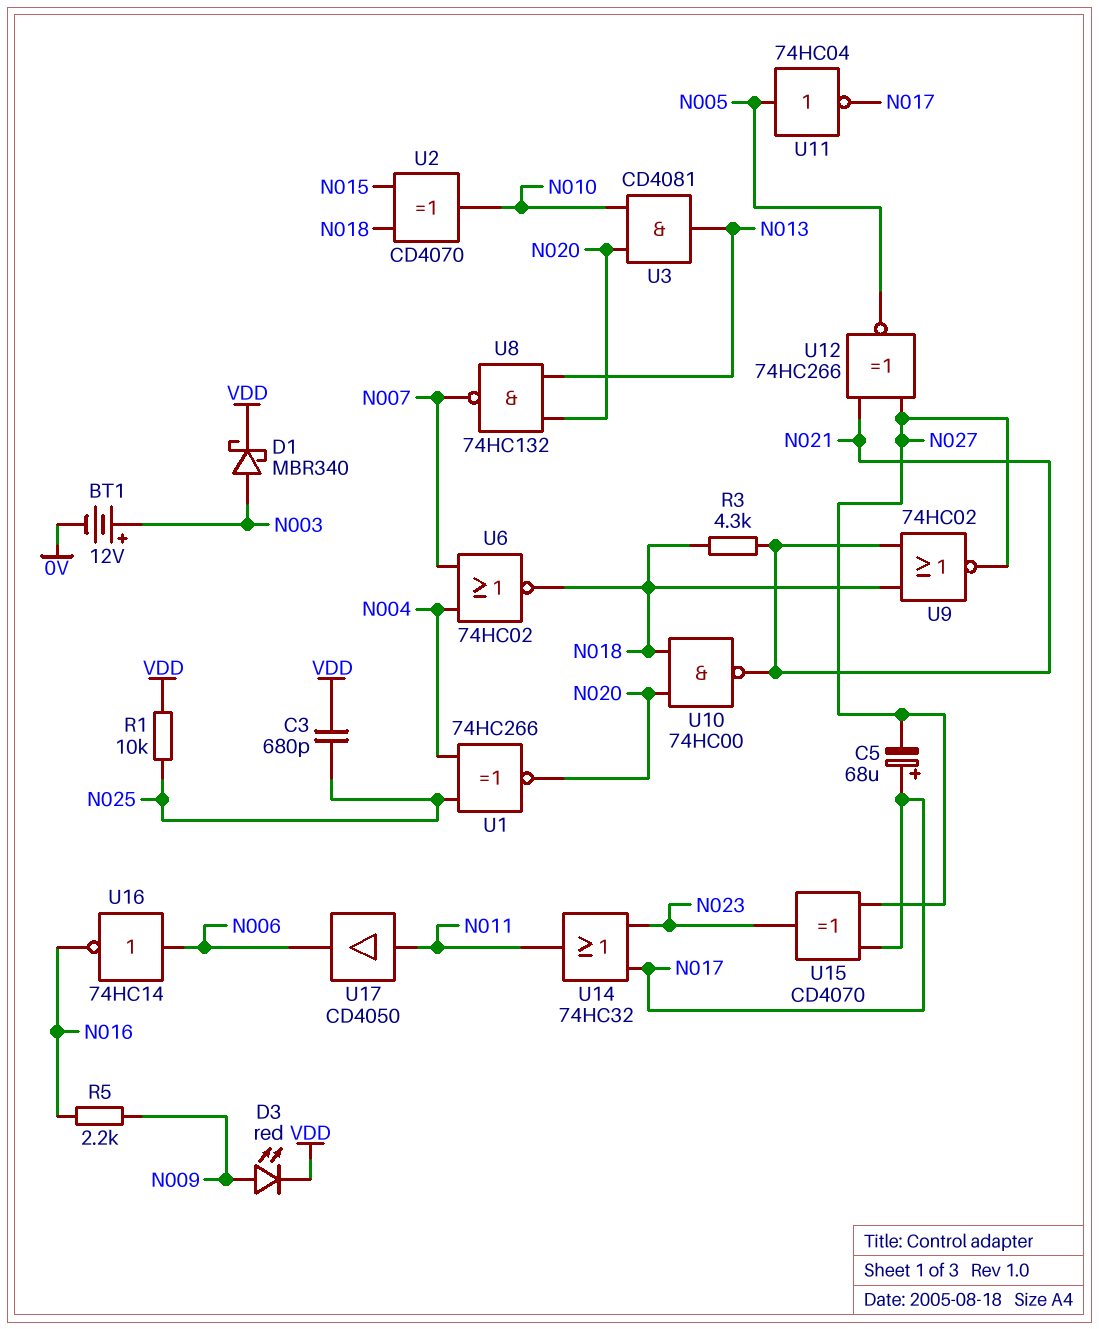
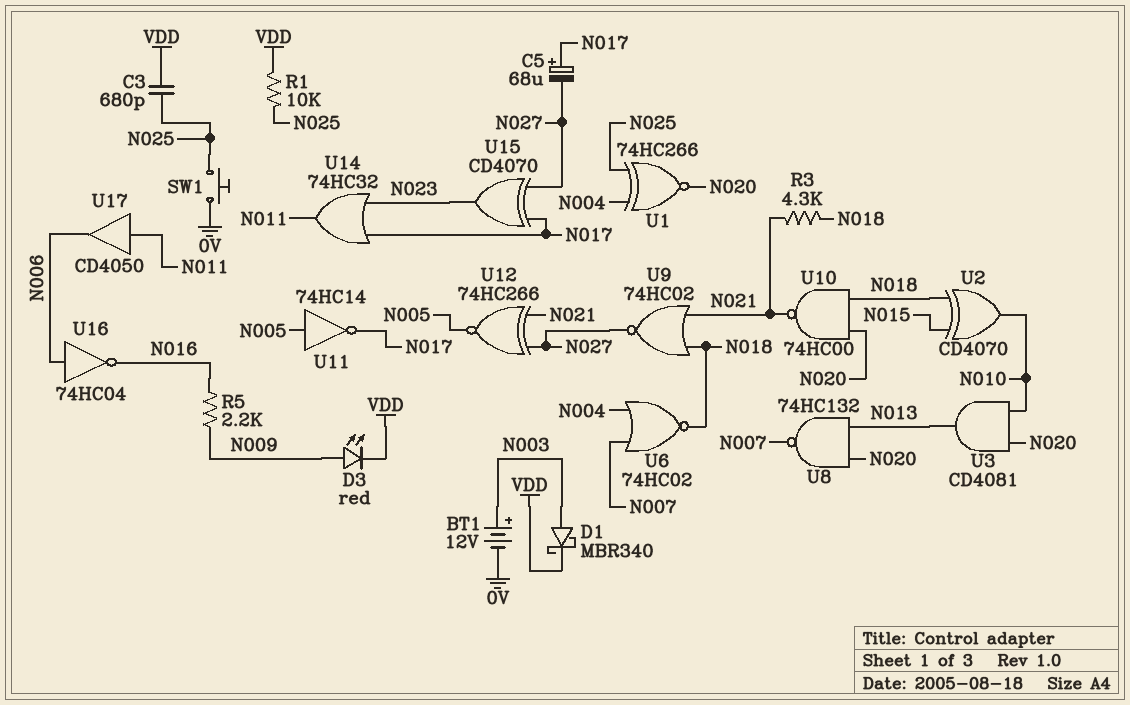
SW1: none -> button (0V, N025)
U11: NOT 74HC04 (in N005, out N017) -> NOT 74HC14 (in N005, out N017)
U16: NOT 74HC14 (in N006, out N016) -> NOT 74HC04 (in N006, out N016)

